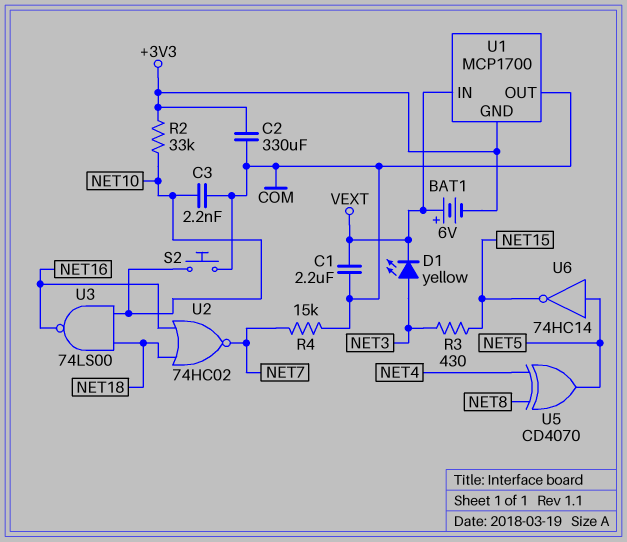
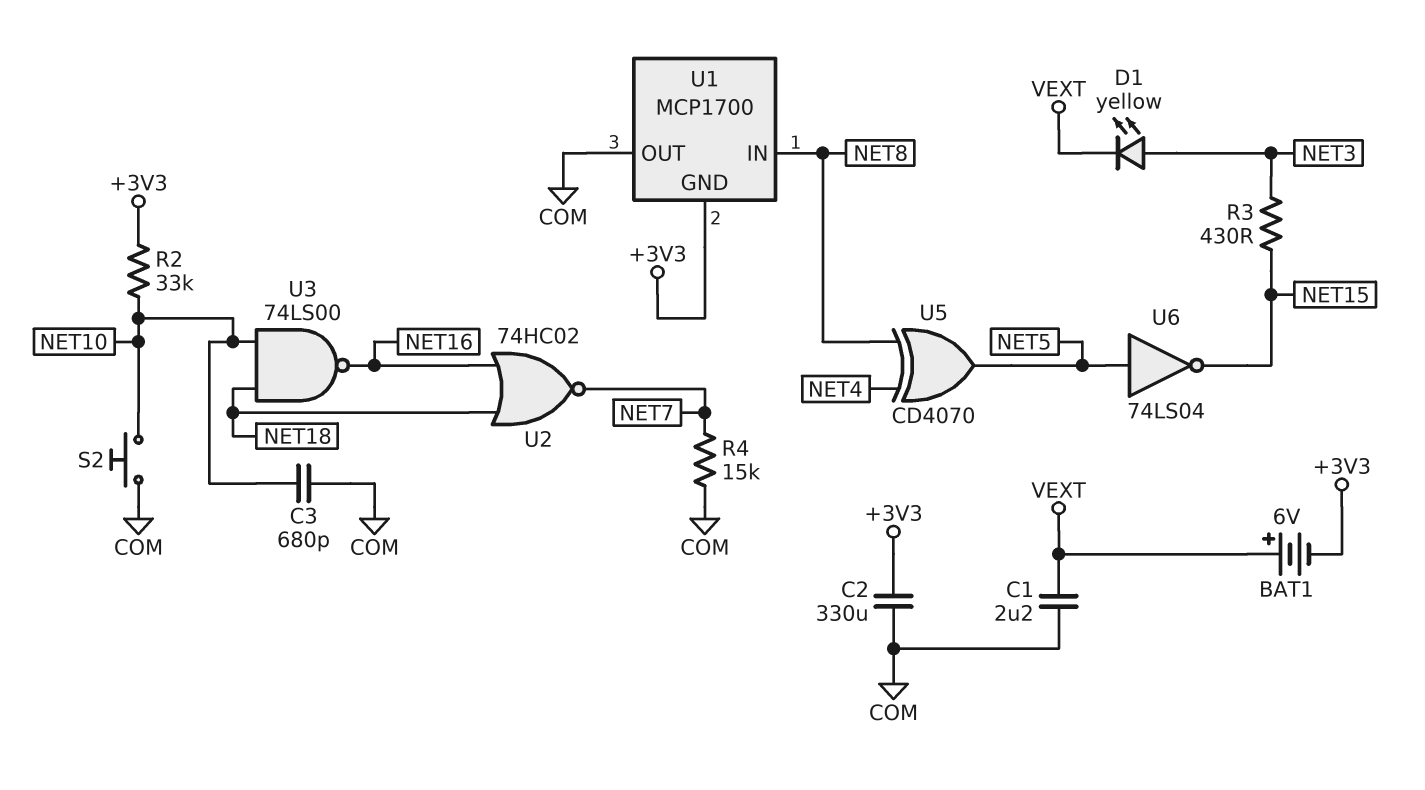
C3: 2.2nF (COM, NET10) -> 680pF (COM, NET10)
U1 pin IN: VEXT -> NET8
U6: NOT 74HC14 (in NET5, out NET15) -> NOT 74LS04 (in NET5, out NET15)

